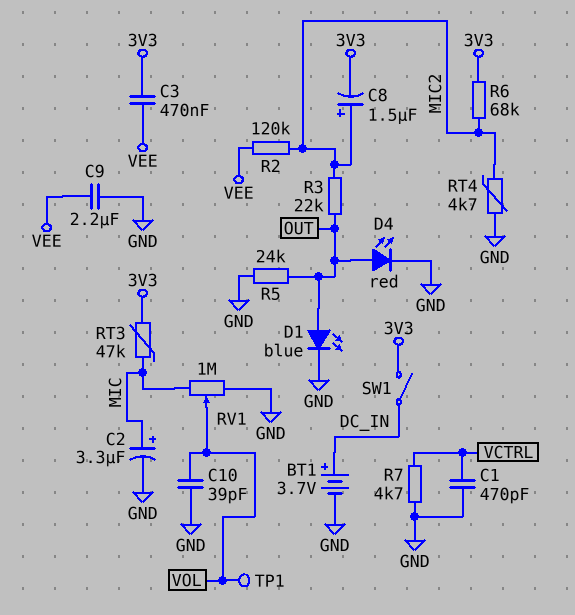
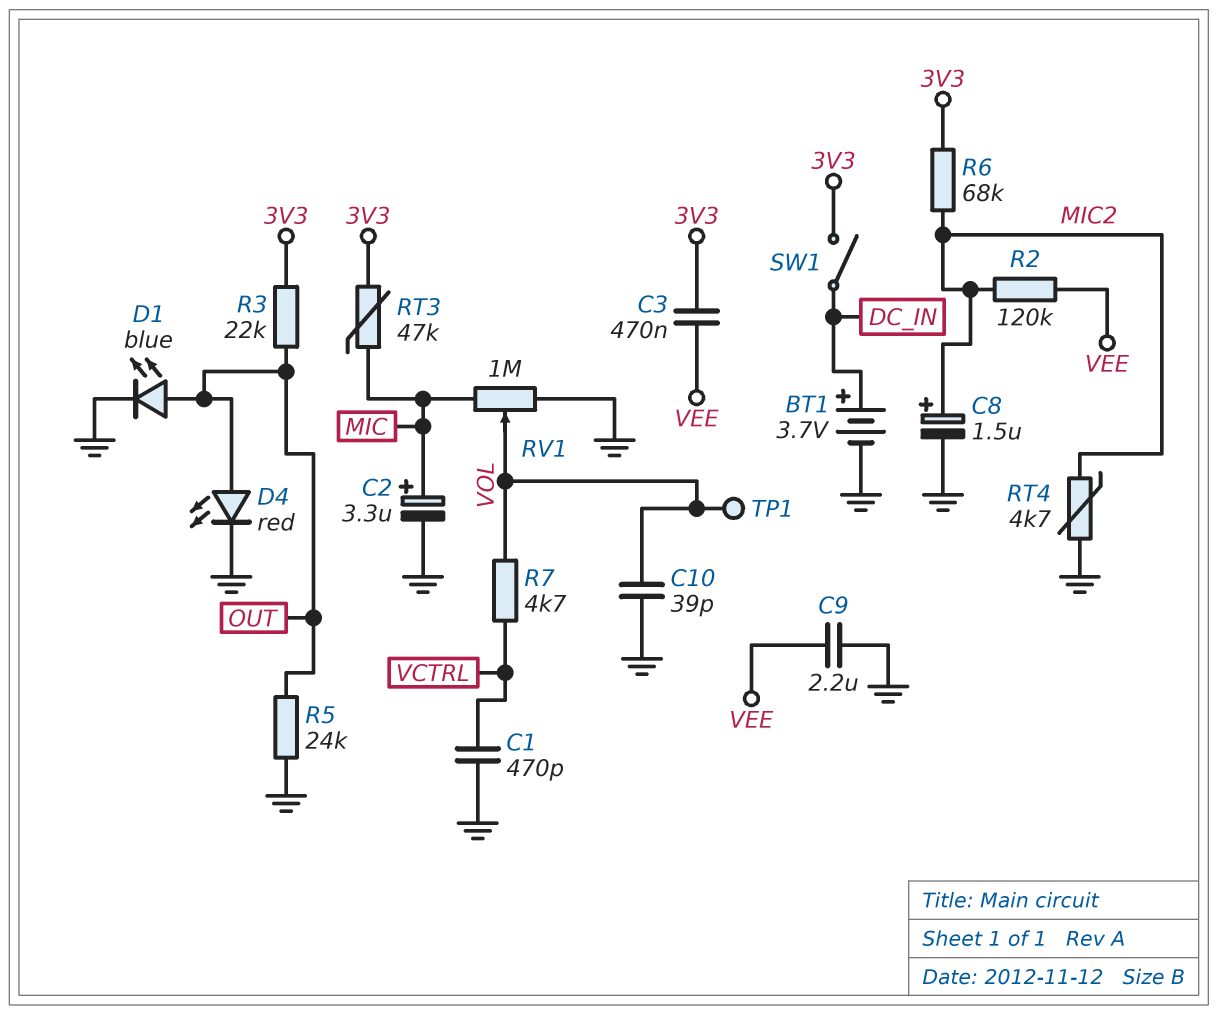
C8: 1.5uF (plus MIC2, minus 3V3) -> 1.5uF (plus MIC2, minus GND)
R3: 22k (MIC2, OUT) -> 22k (3V3, OUT)
R7: 4.7k (GND, VCTRL) -> 4.7k (VCTRL, VOL)

